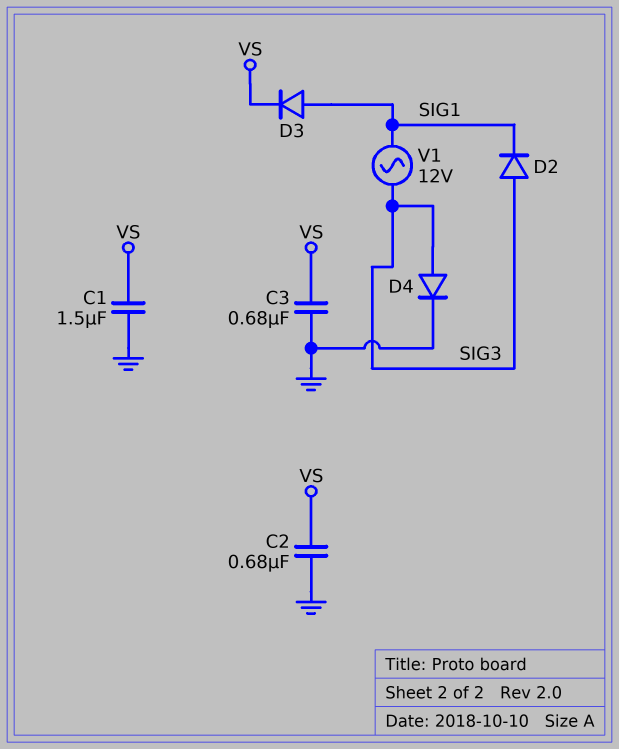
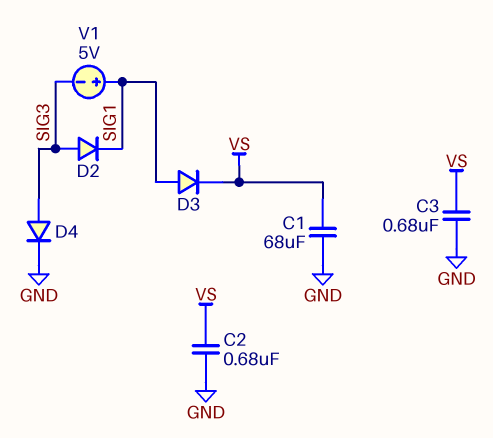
C1: 1.5uF (GND, VS) -> 68uF (GND, VS)
V1: AC 12V (SIG1, SIG3) -> 5V (plus SIG1, minus SIG3)

